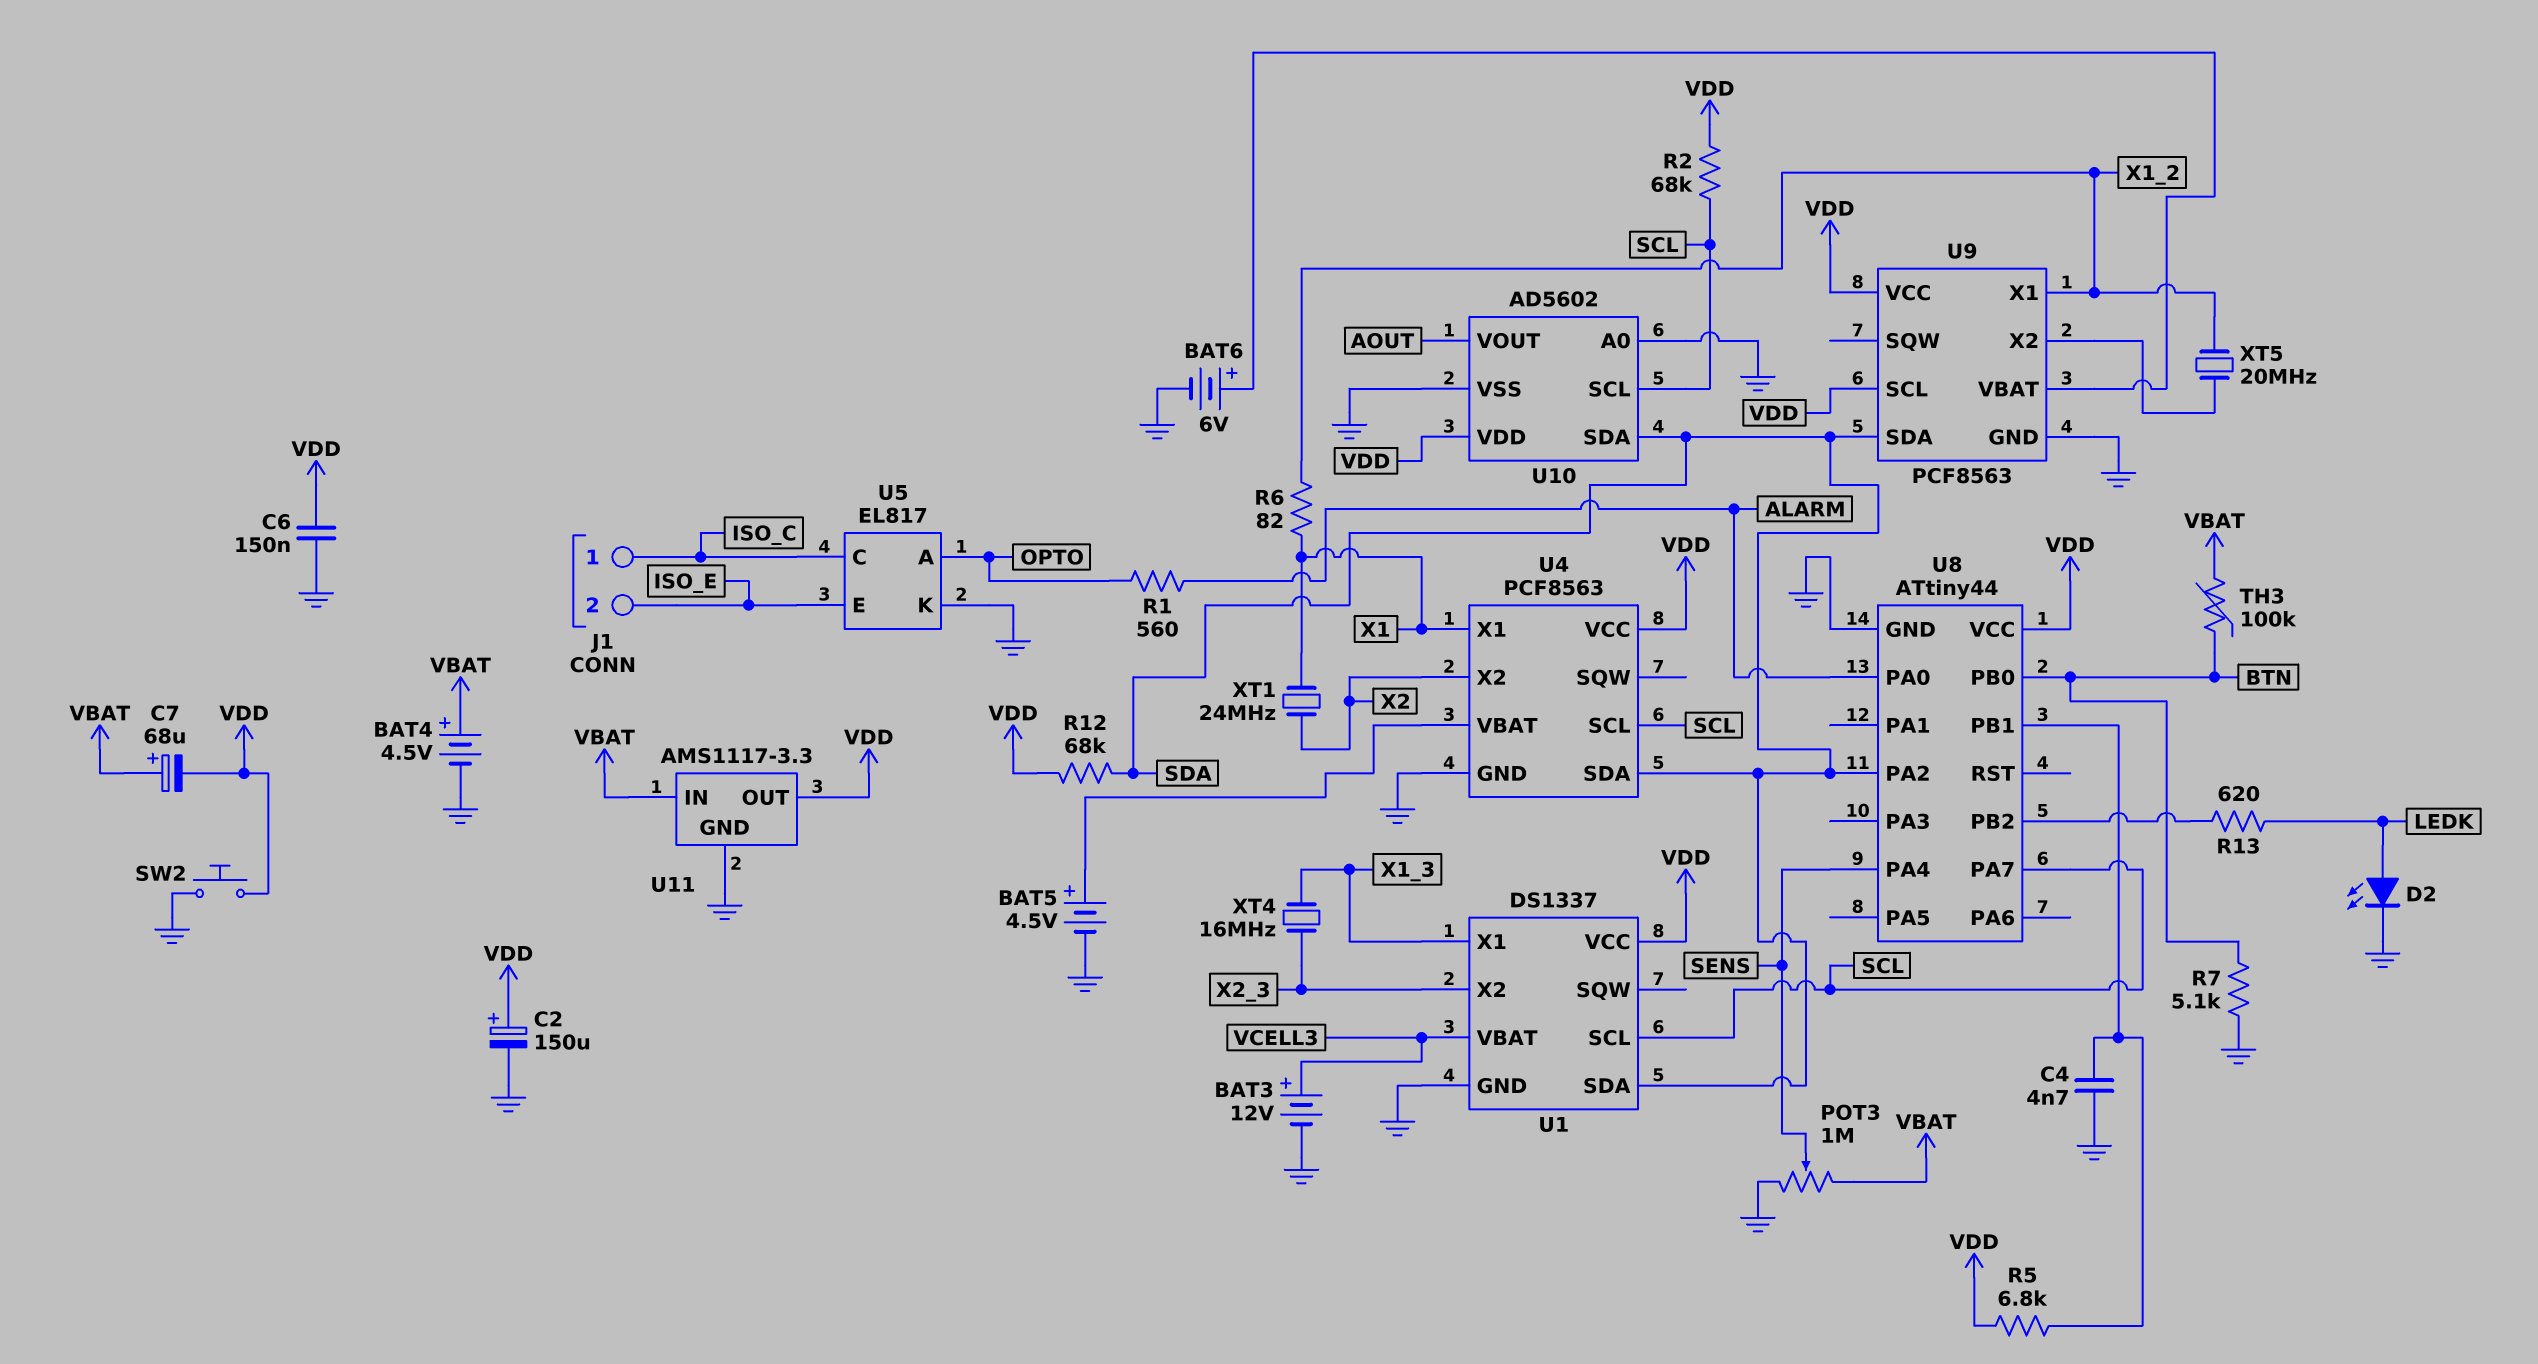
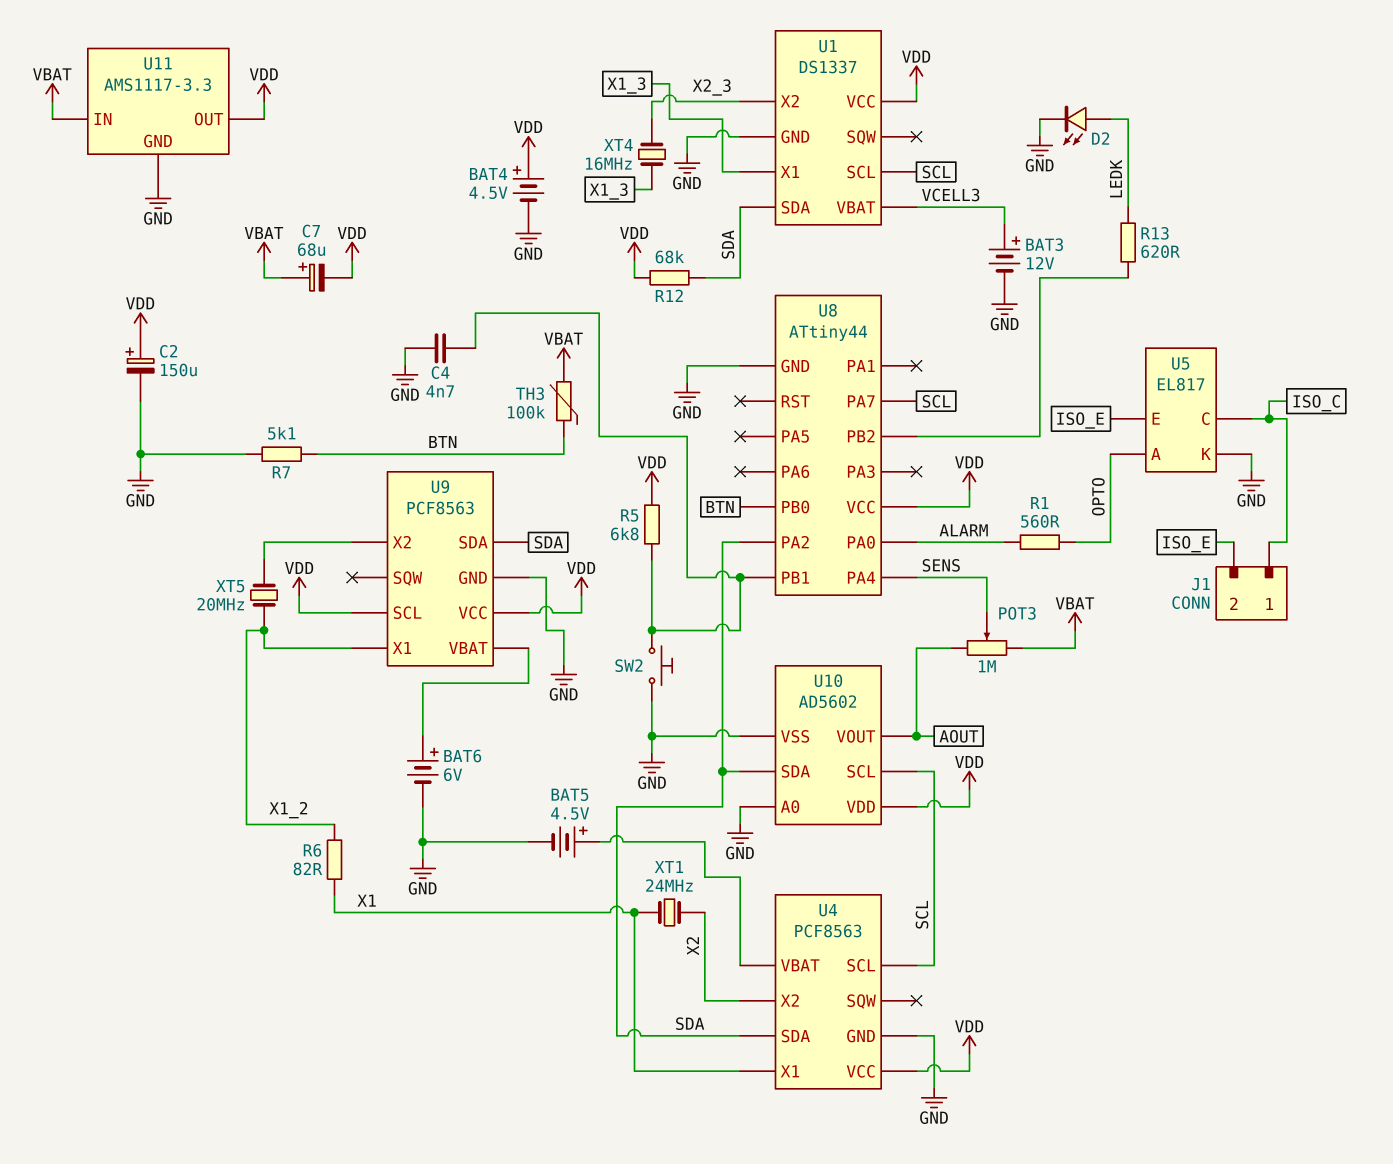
BAT4: 4.5V (plus VBAT, minus GND) -> 4.5V (plus VDD, minus GND)
C6: 150nF (GND, VDD) -> none
POT3: 1M (GND, VBAT, wiper SENS) -> 1M (AOUT, VBAT, wiper SENS)
R2: 68k (SCL, VDD) -> none
SW2: button (GND, VDD) -> button (GND, U8/PB1)

